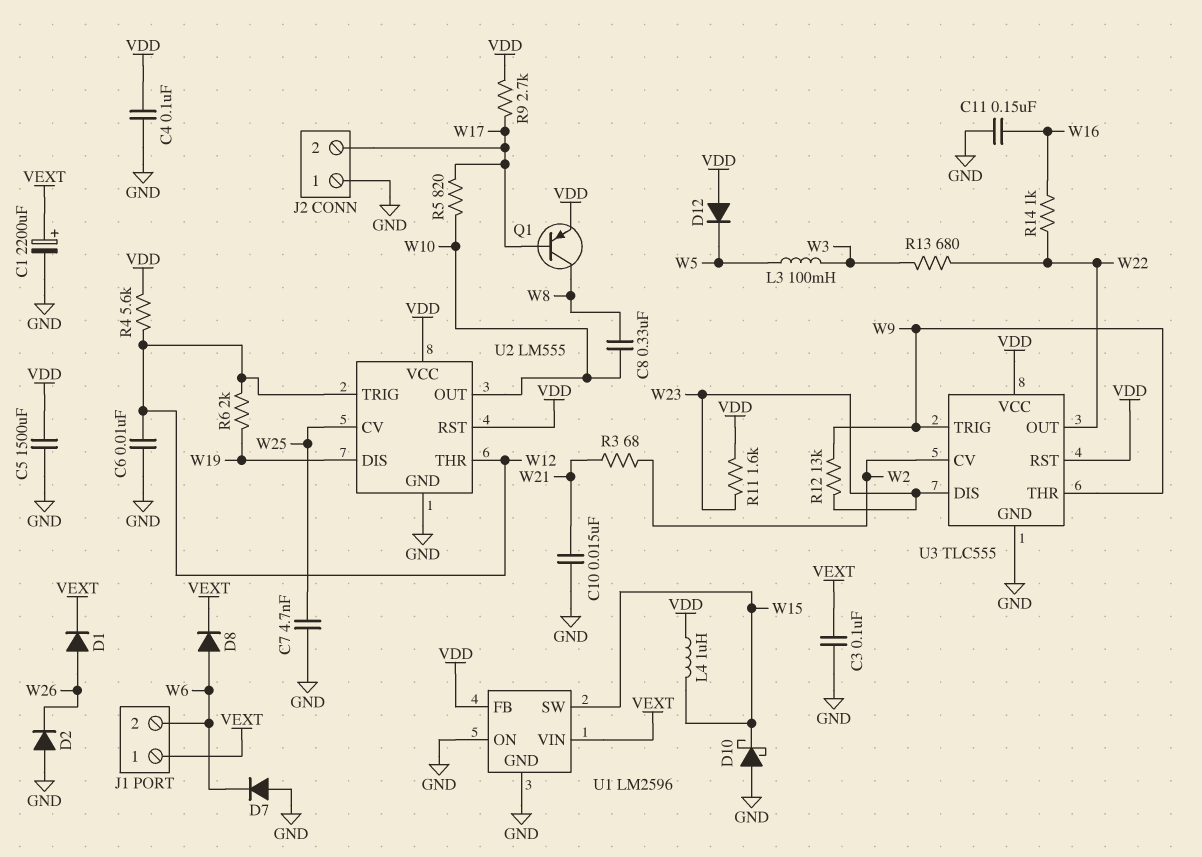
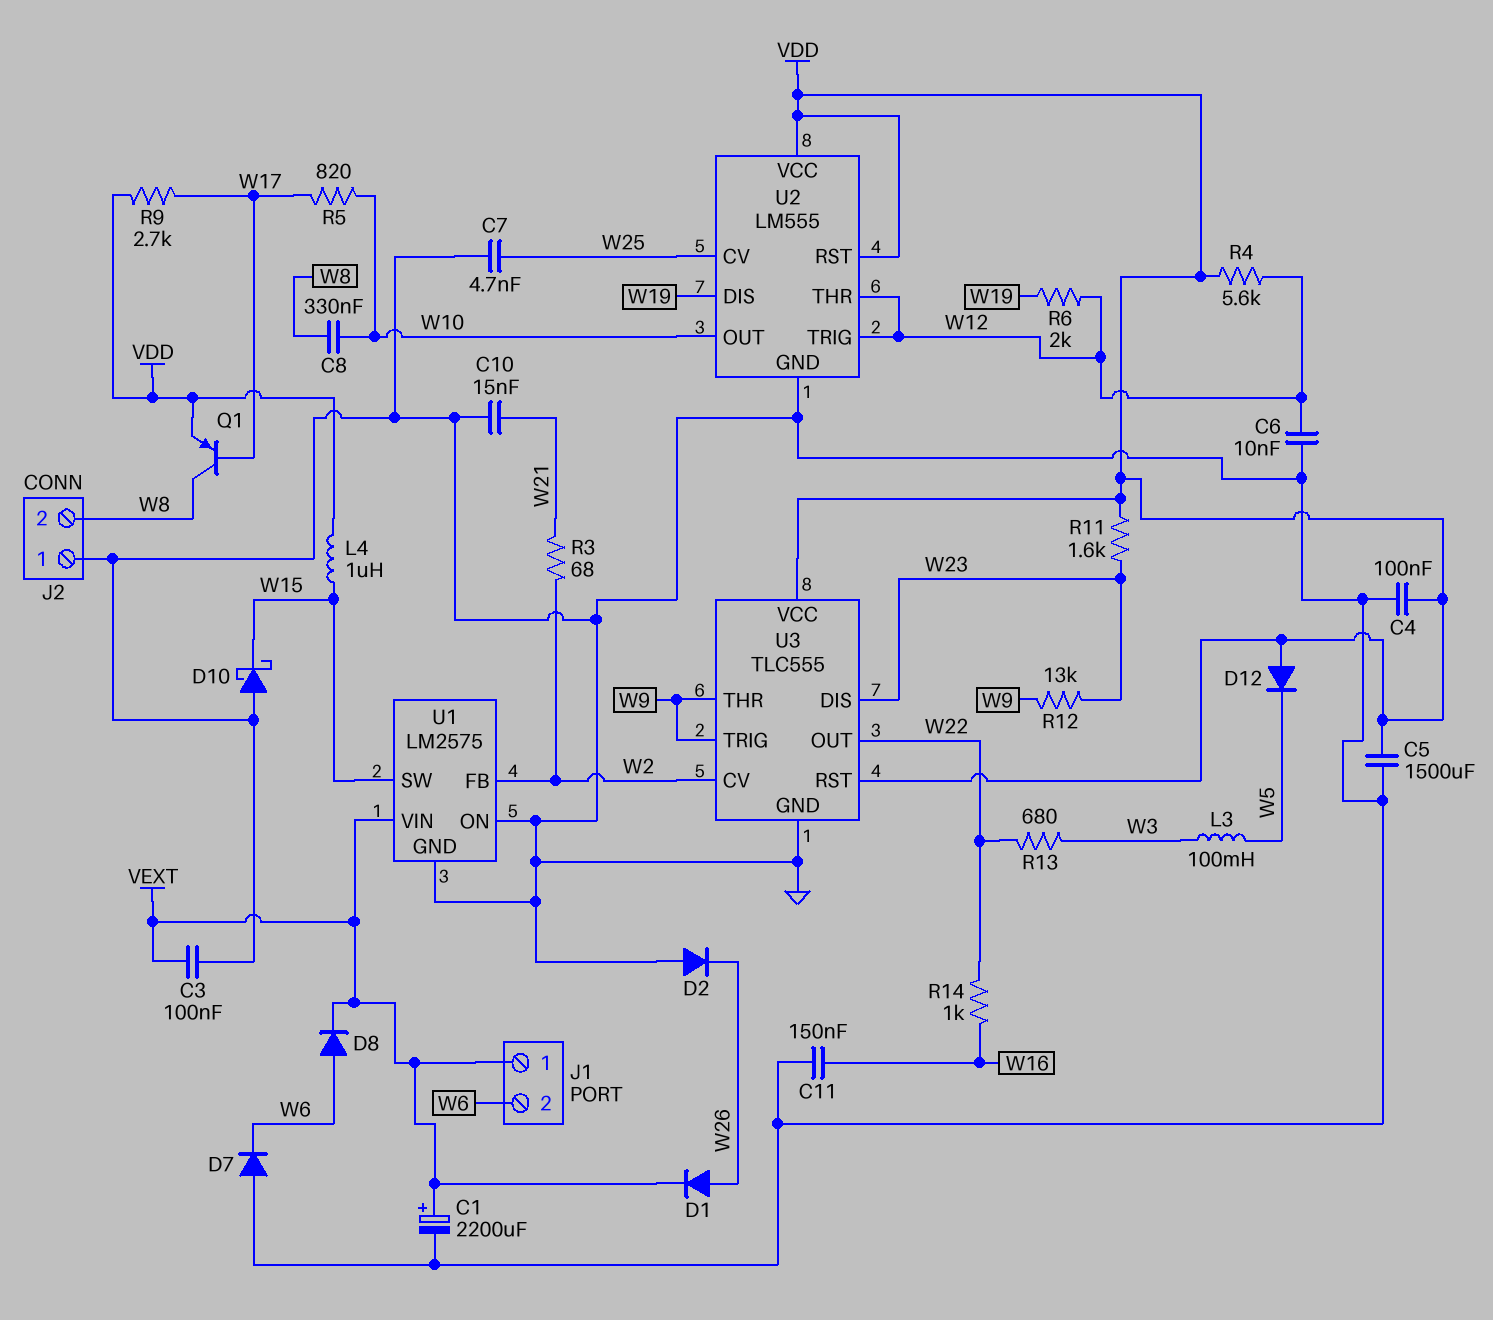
J2 pin 2: W17 -> W8
U1: LM2596 -> LM2575
U1 pin FB: VDD -> W2

